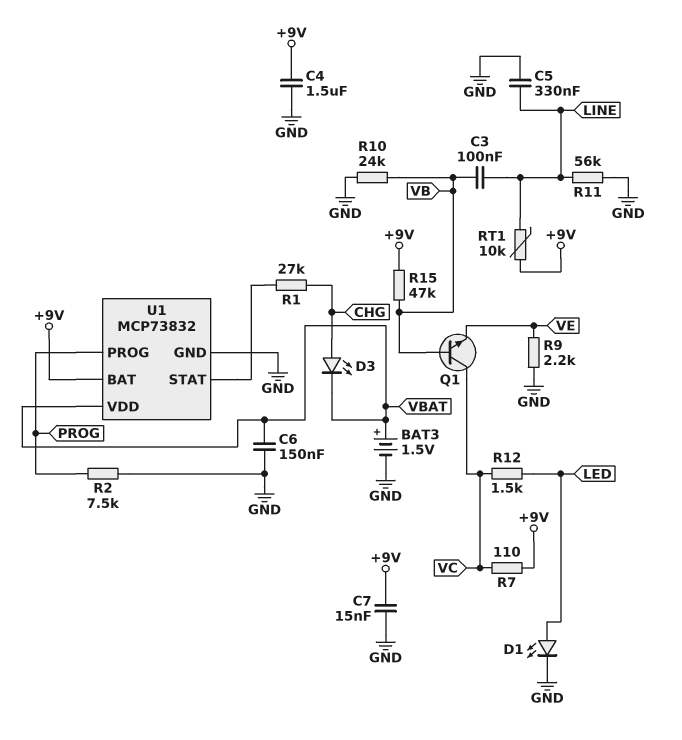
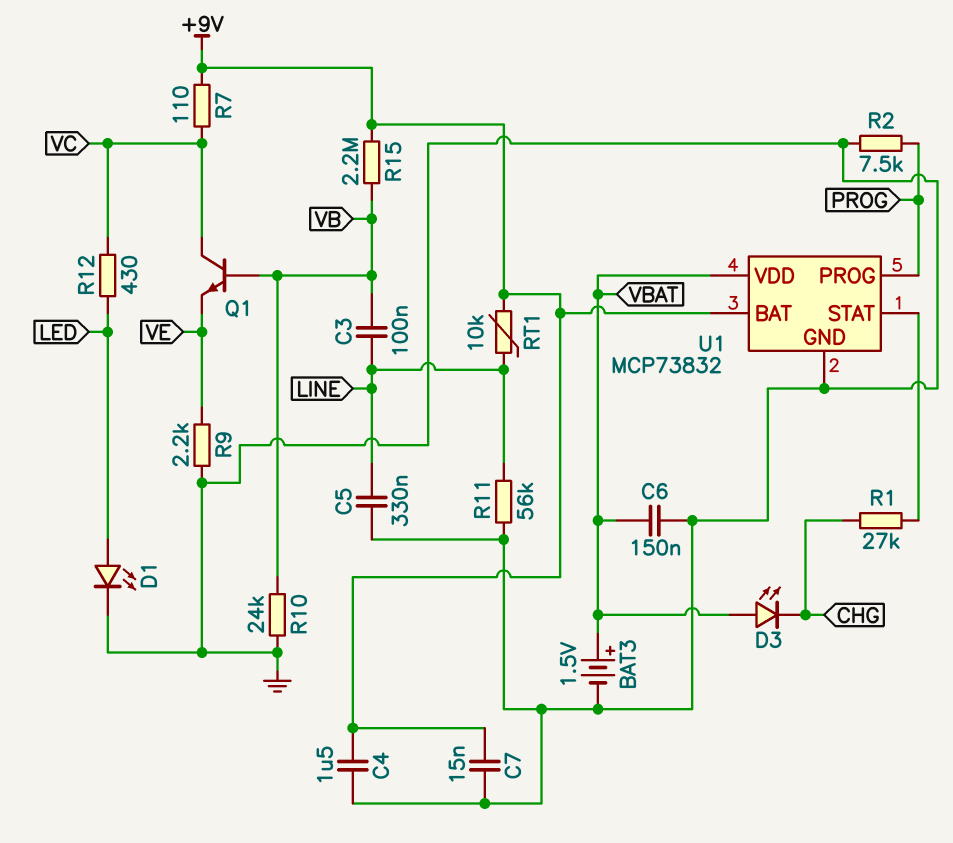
D3: LED (A CHG, K VBAT) -> LED (A VBAT, K CHG)
R12: 1.5k (LED, VC) -> 430 (LED, VC)
R15: 47k (+9V, VB) -> 2.2M (+9V, VB)

